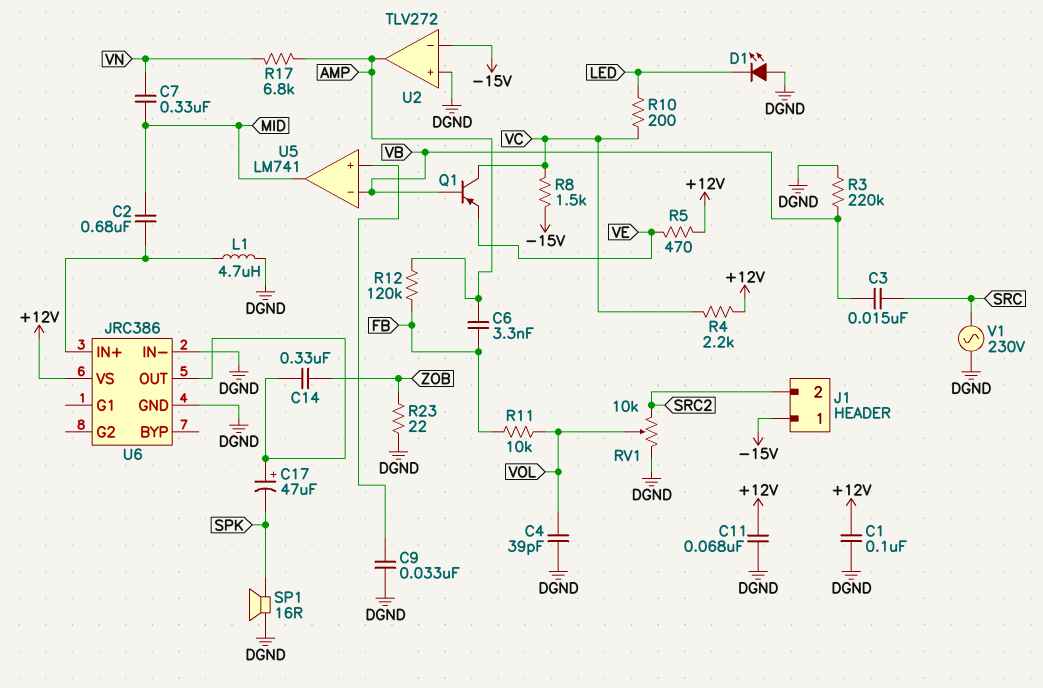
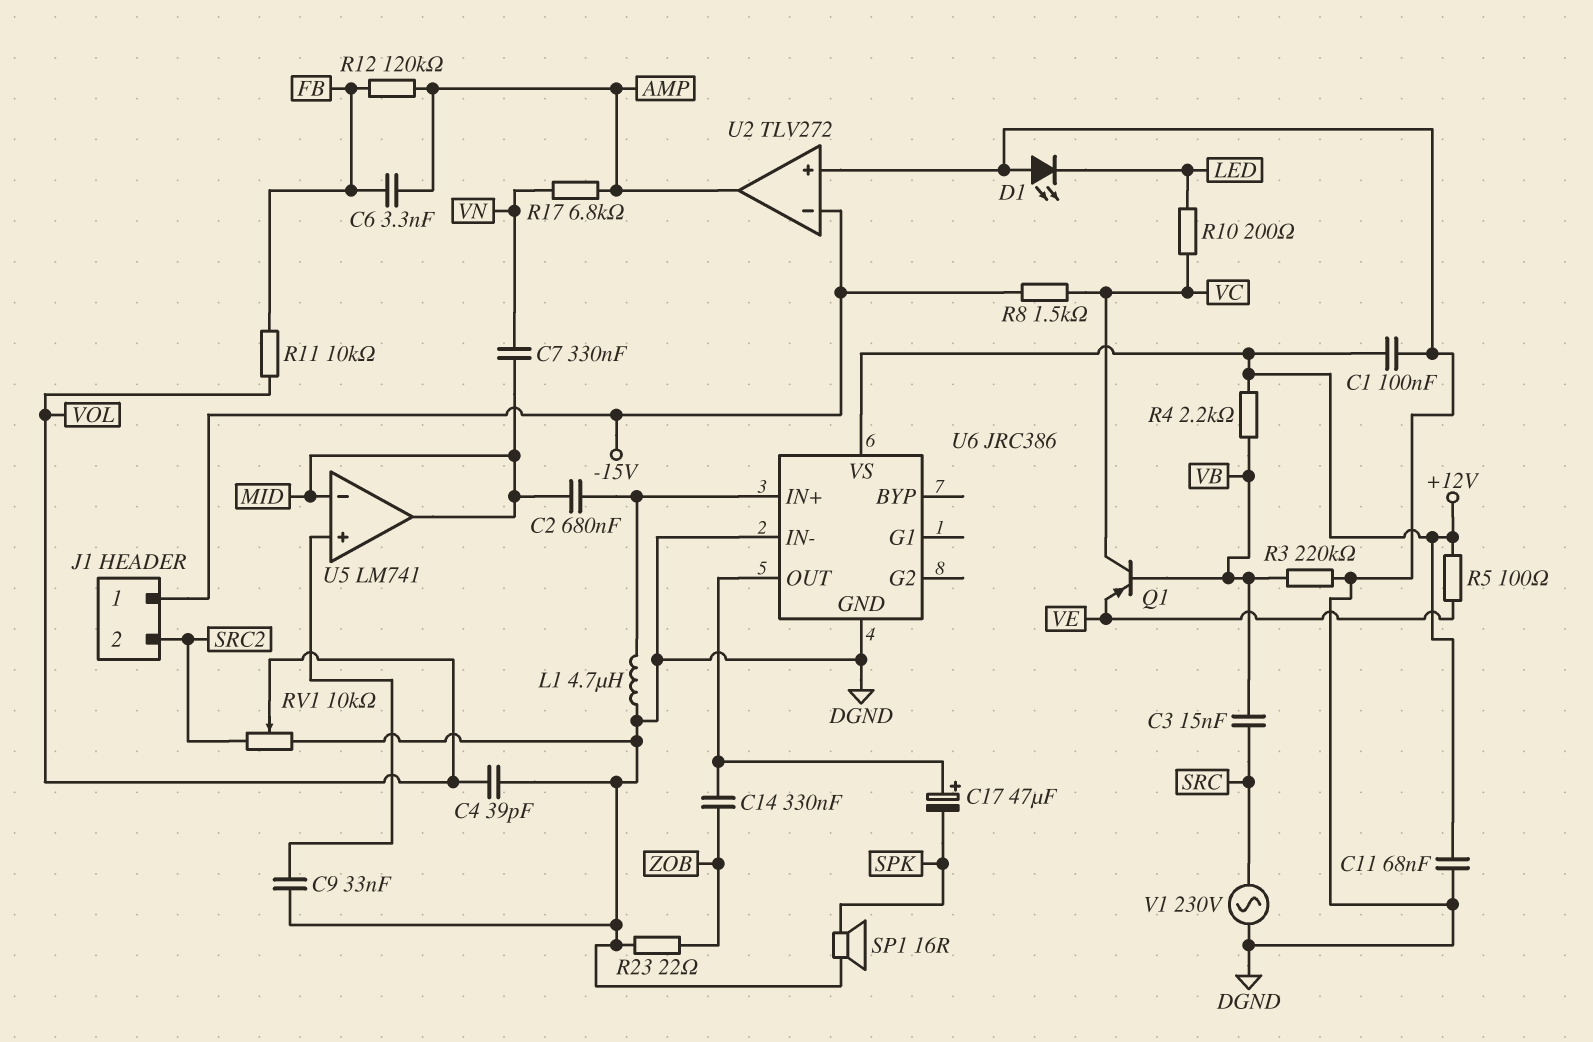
R4: 2.2k (+12V, VC) -> 2.2k (+12V, VB)
R5: 470 (+12V, VE) -> 100 (+12V, VE)
U5 pin in-: VB -> MID

